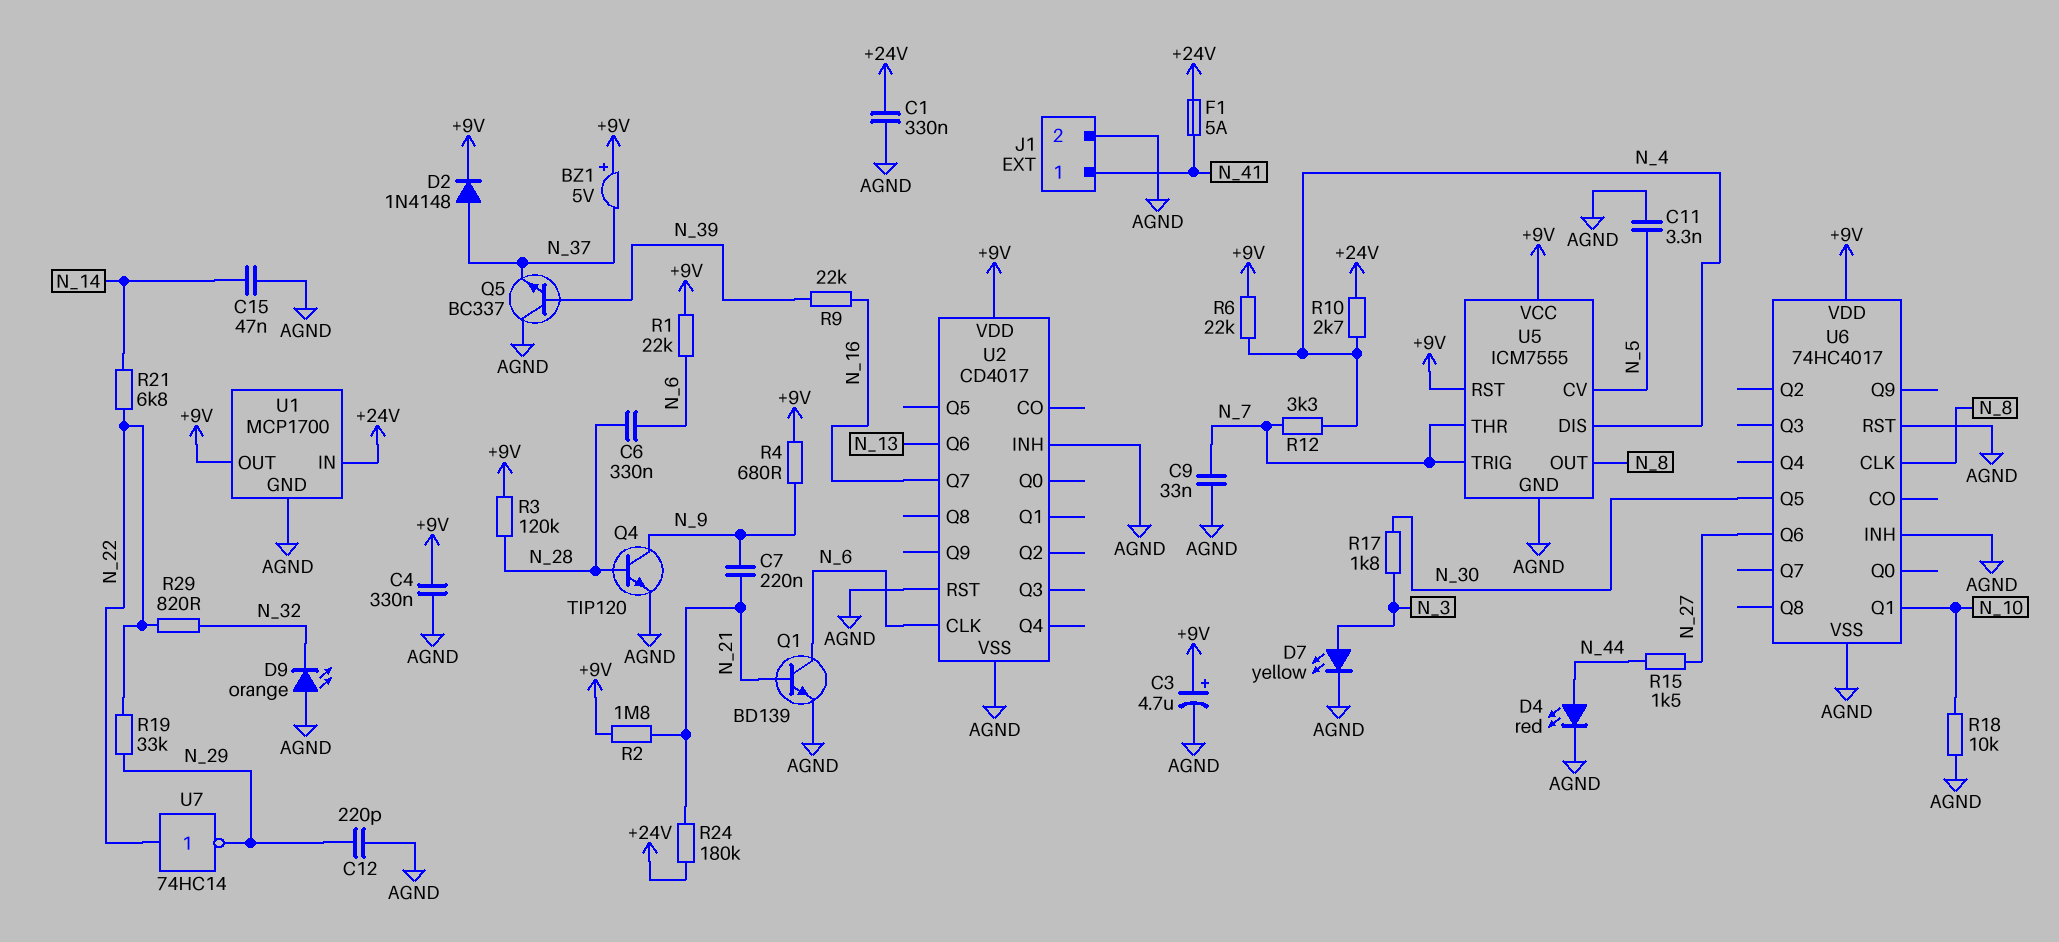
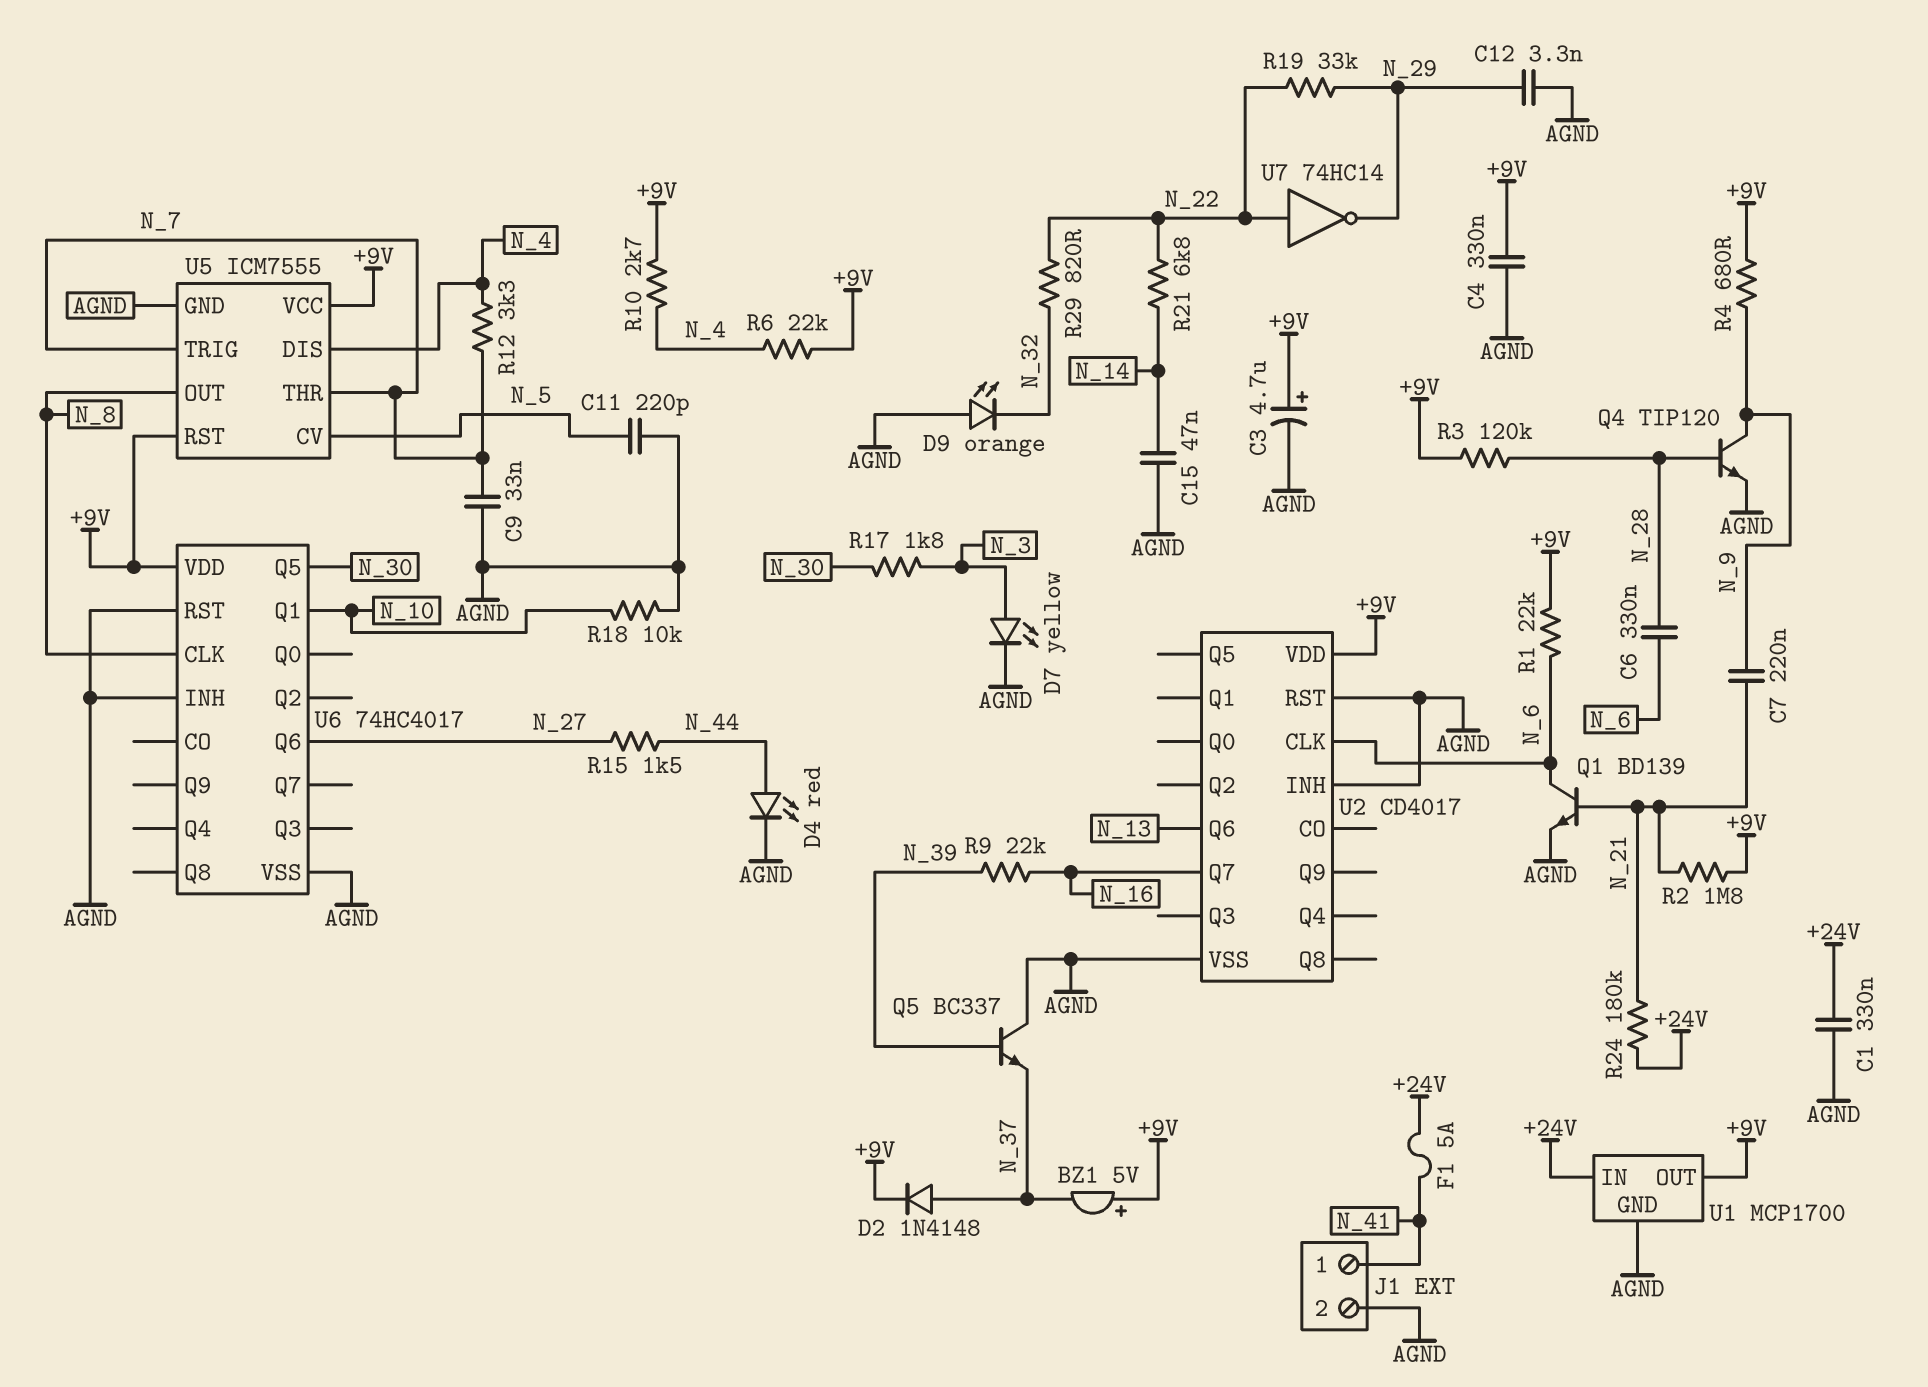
C11: 3.3nF (AGND, N_5) -> 220pF (AGND, N_5)
C12: 220pF (AGND, N_29) -> 3.3nF (AGND, N_29)
R10: 2.7k (+24V, N_4) -> 2.7k (+9V, N_4)

